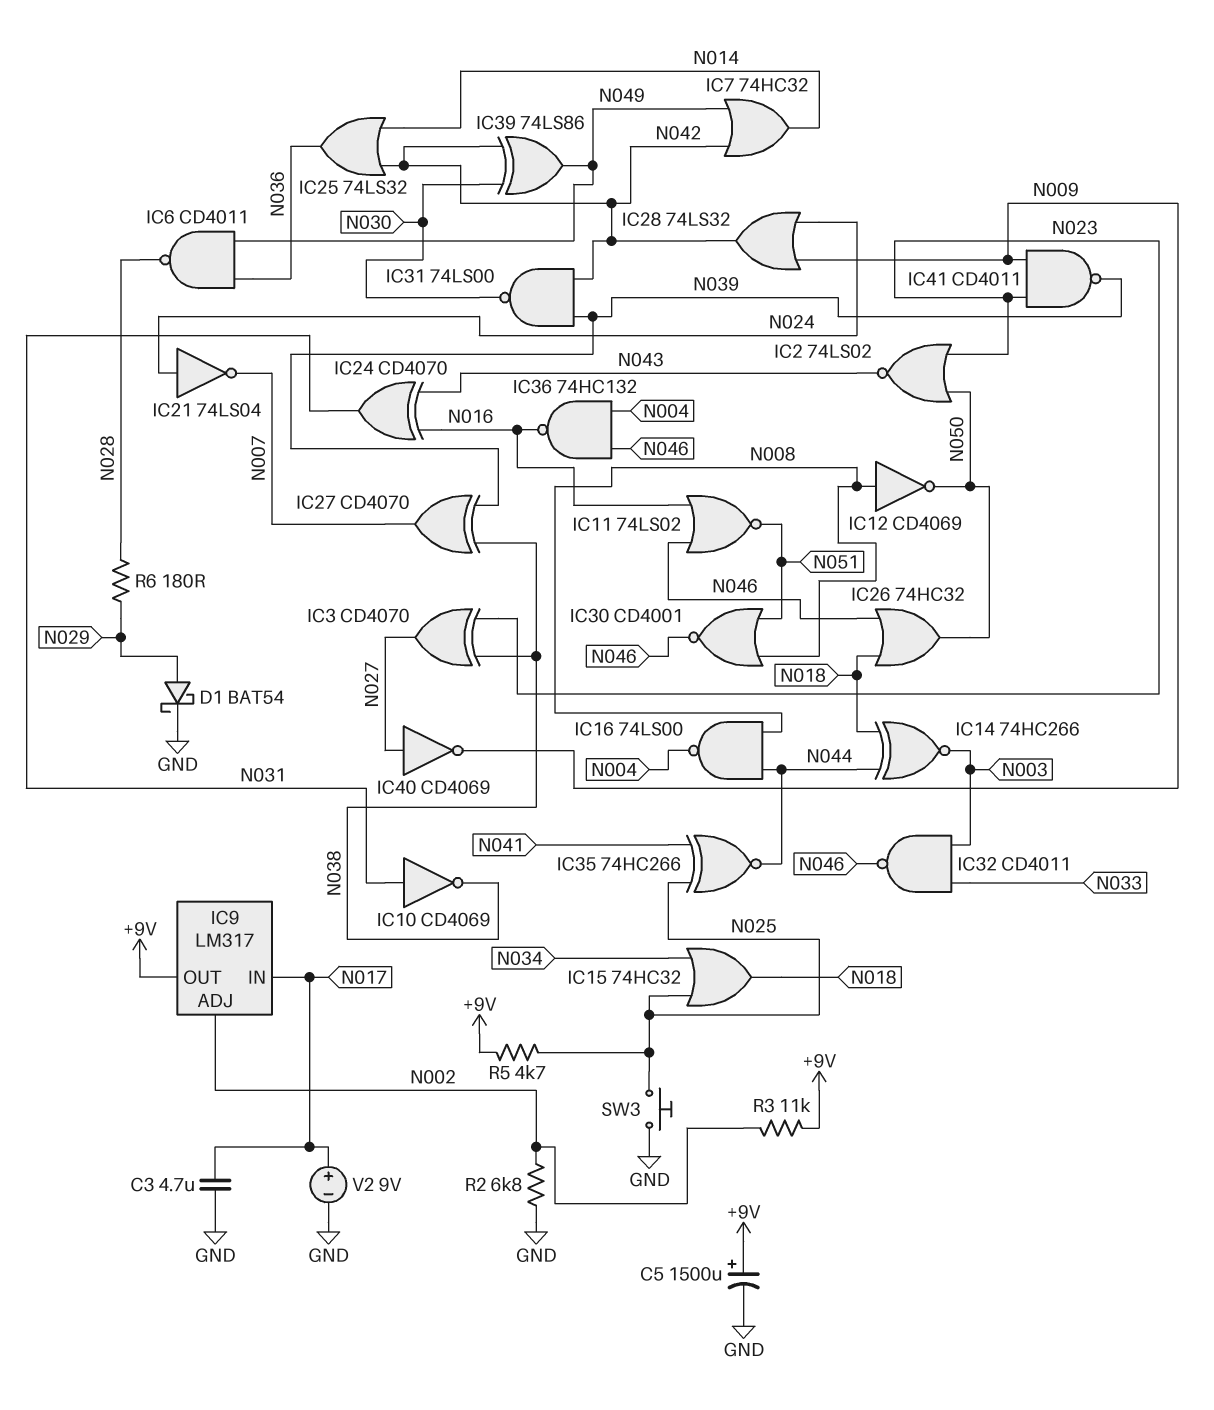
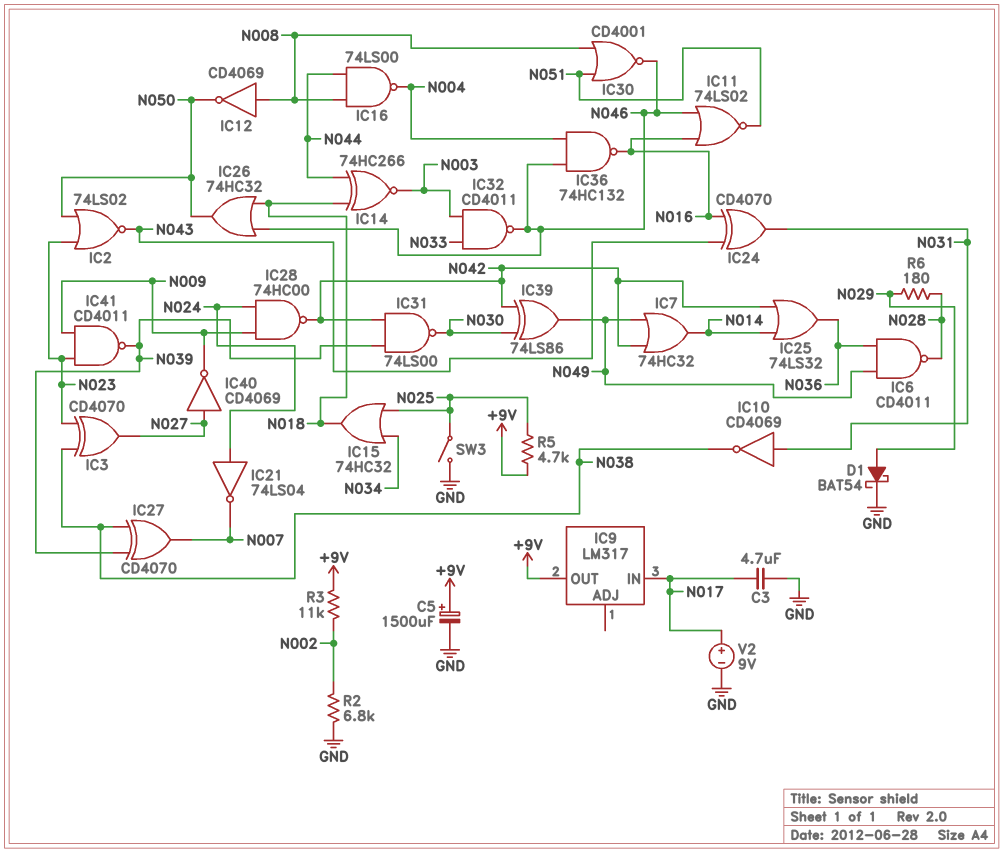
IC9 pin ADJ: N002 -> none
IC28: OR 74LS32 (in N009, in N024, out N042) -> NAND 74HC00 (in N009, in N024, out N042)
IC35: XNOR 74HC266 (in N025, in N041, out N044) -> none
SW3: button (GND, N025) -> switch (GND, N025)

